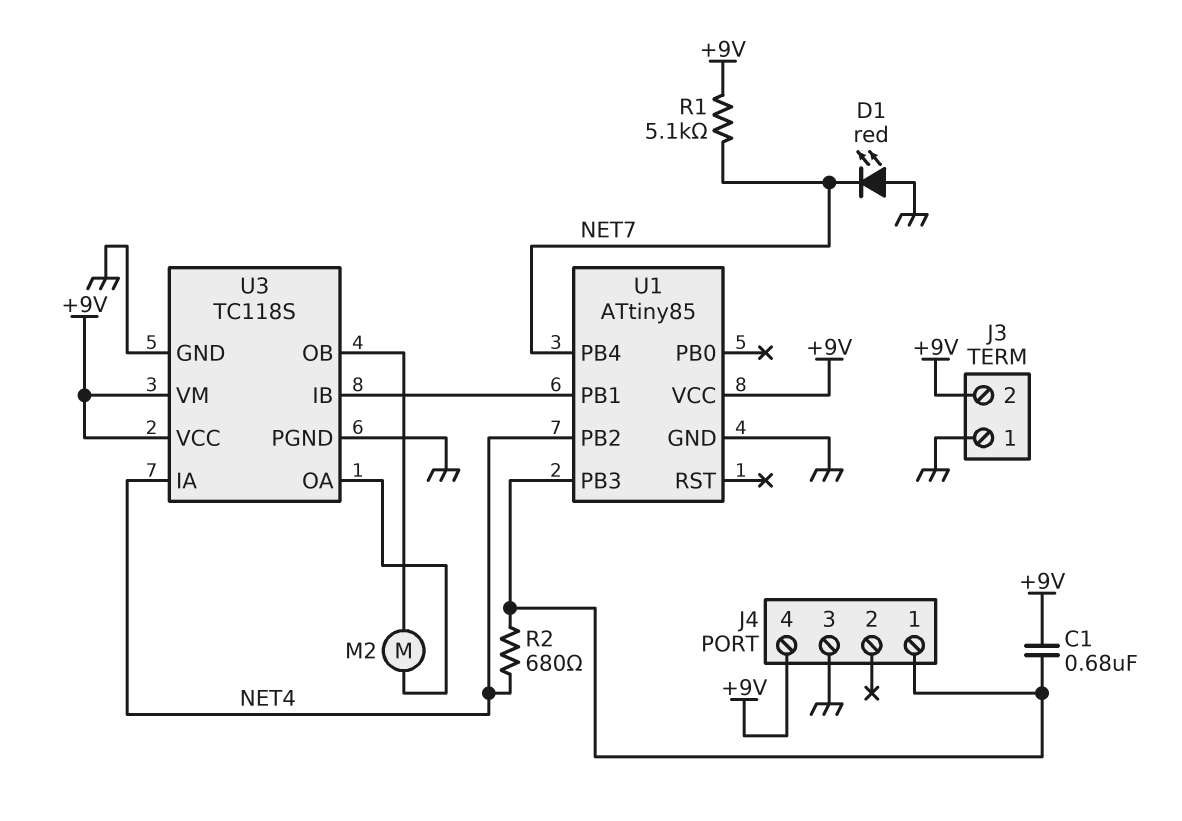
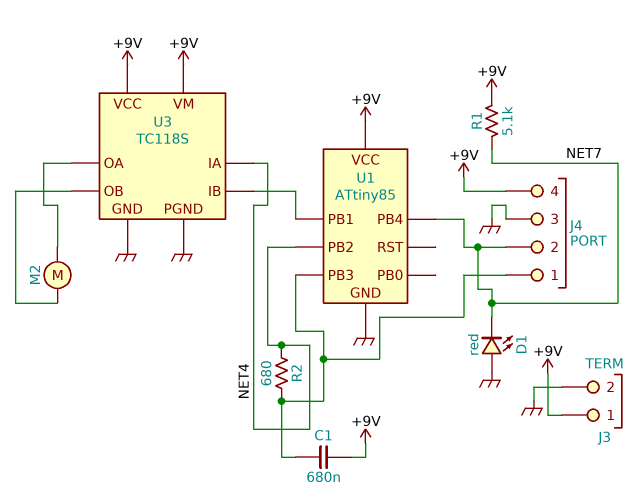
J3 pin 1: GND -> +9V
J3 pin 2: +9V -> GND
J4 pin 2: none -> NET7

